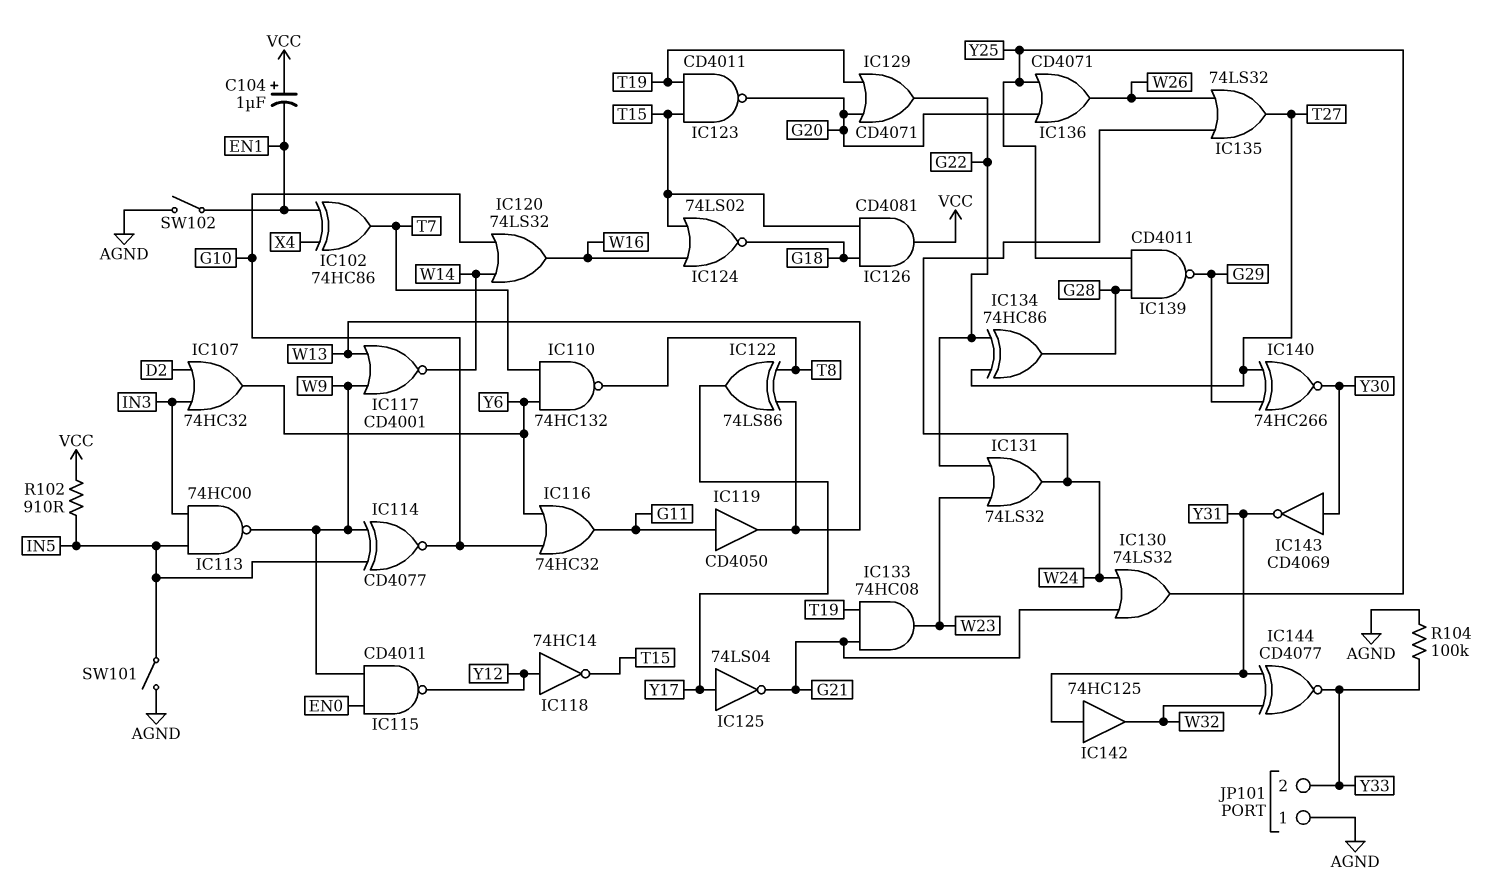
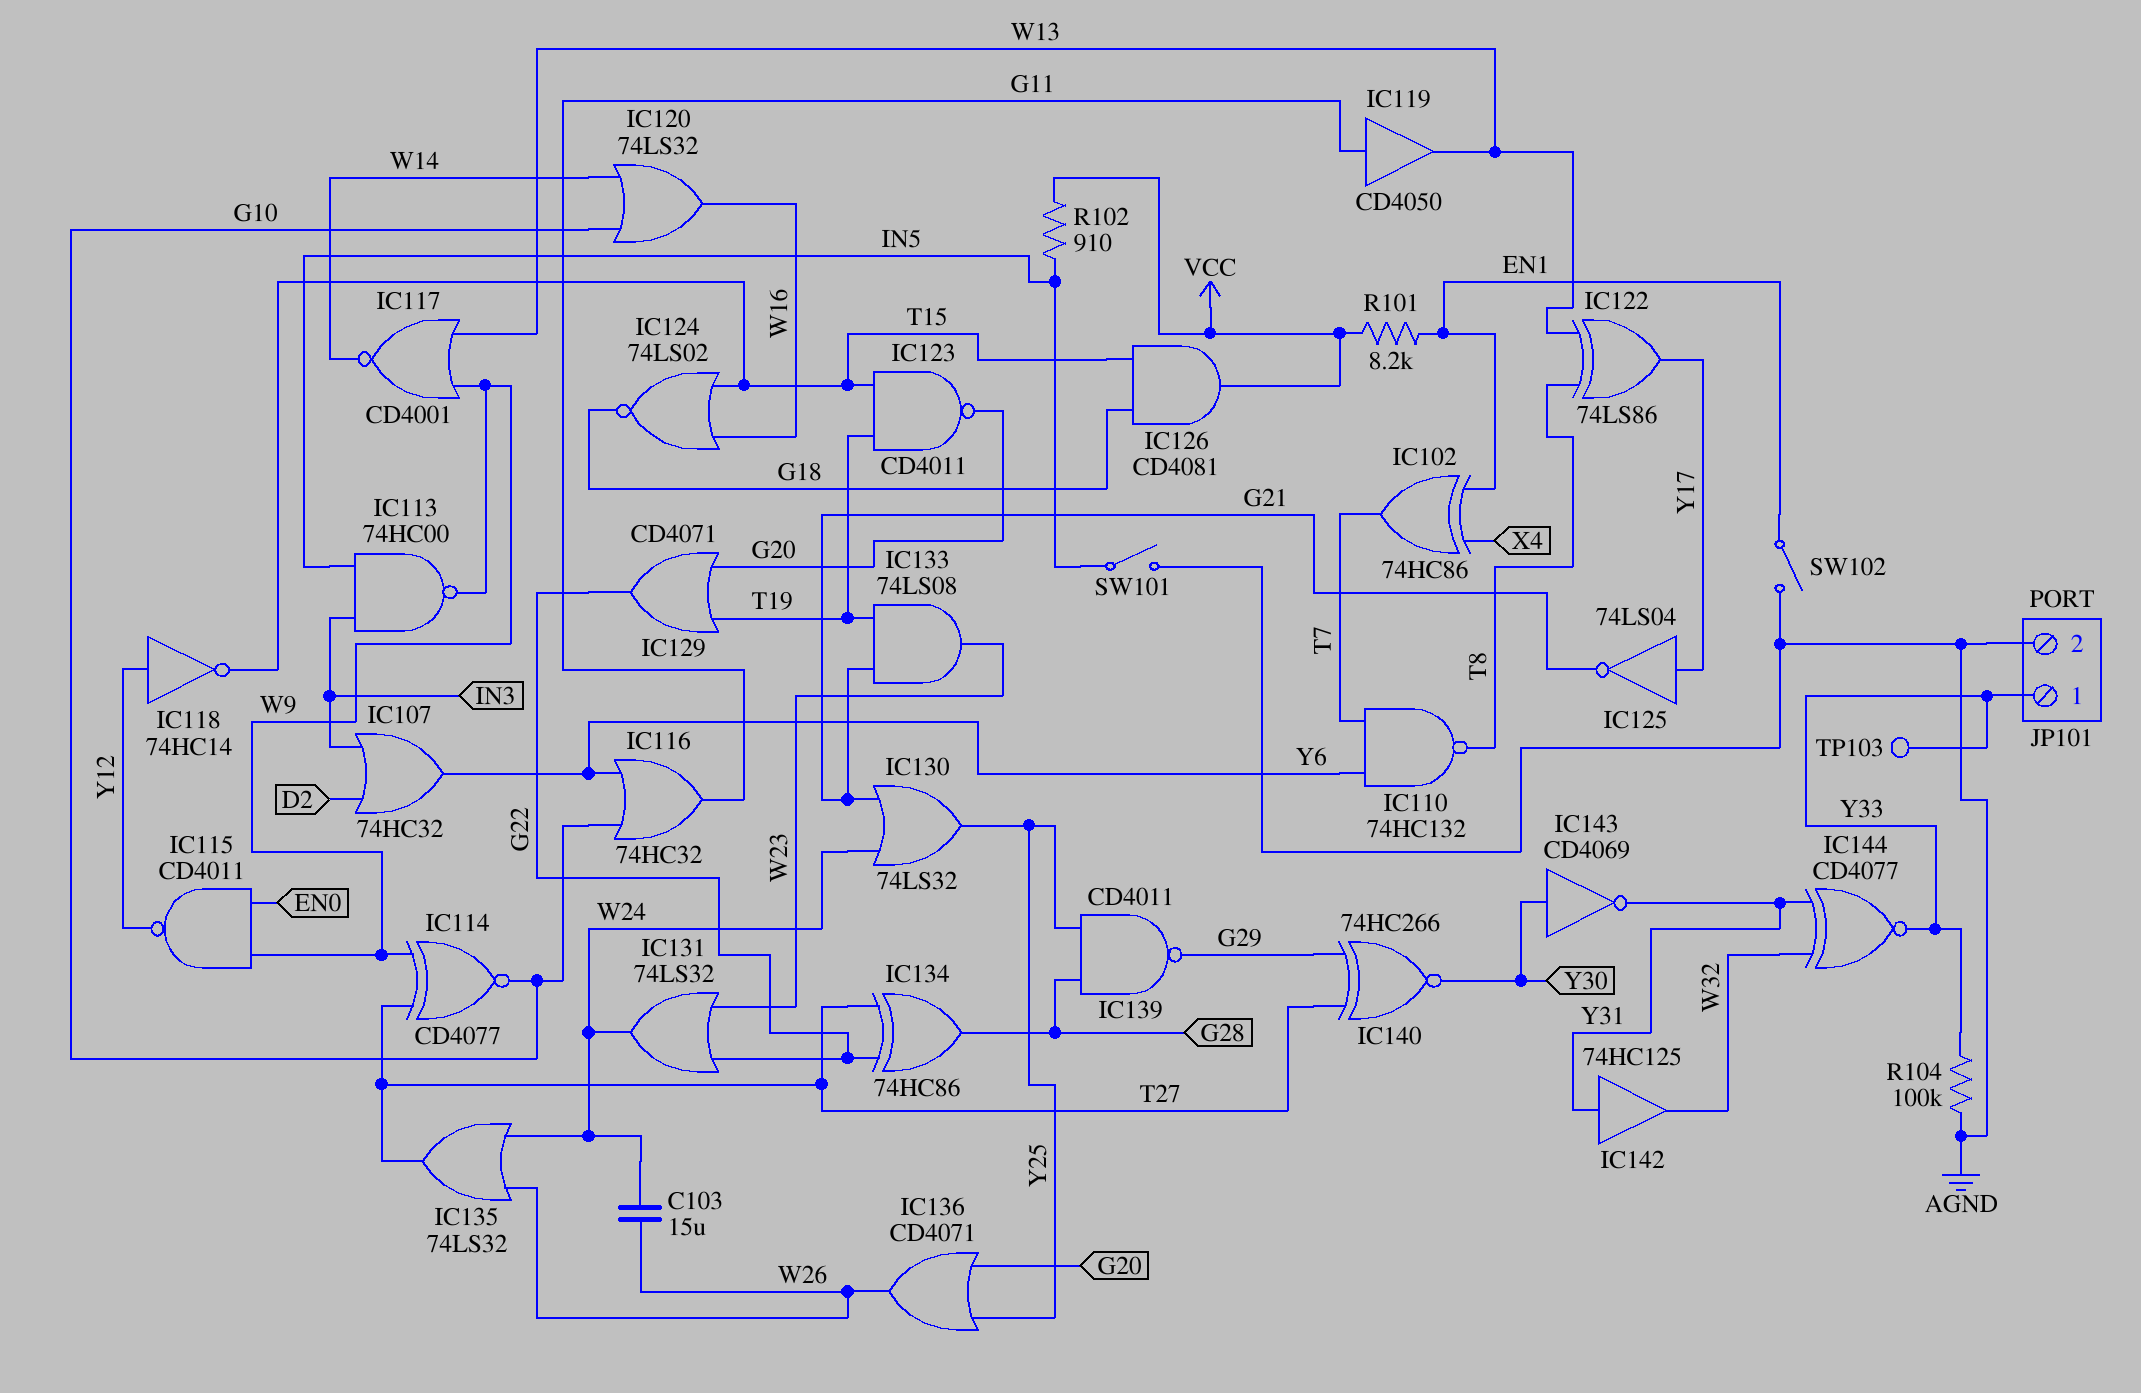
C103: none -> 15uF (W24, W26)
C104: 1uF (plus VCC, minus EN1) -> none
IC114: XNOR CD4077 (in IN5, in W9, out G10) -> XNOR CD4077 (in T27, in W9, out G10)
IC133: AND 74HC08 (in G21, in T19, out W23) -> AND 74LS08 (in G21, in T19, out W23)
JP101 pin 1: AGND -> Y33
JP101 pin 2: Y33 -> AGND
R101: none -> 8.2k (EN1, VCC)
TP103: none -> test point (Y33)

